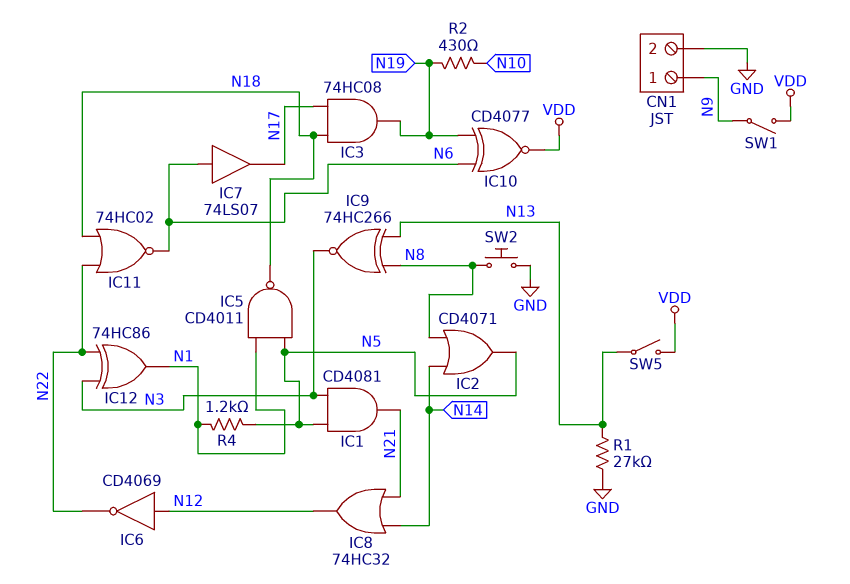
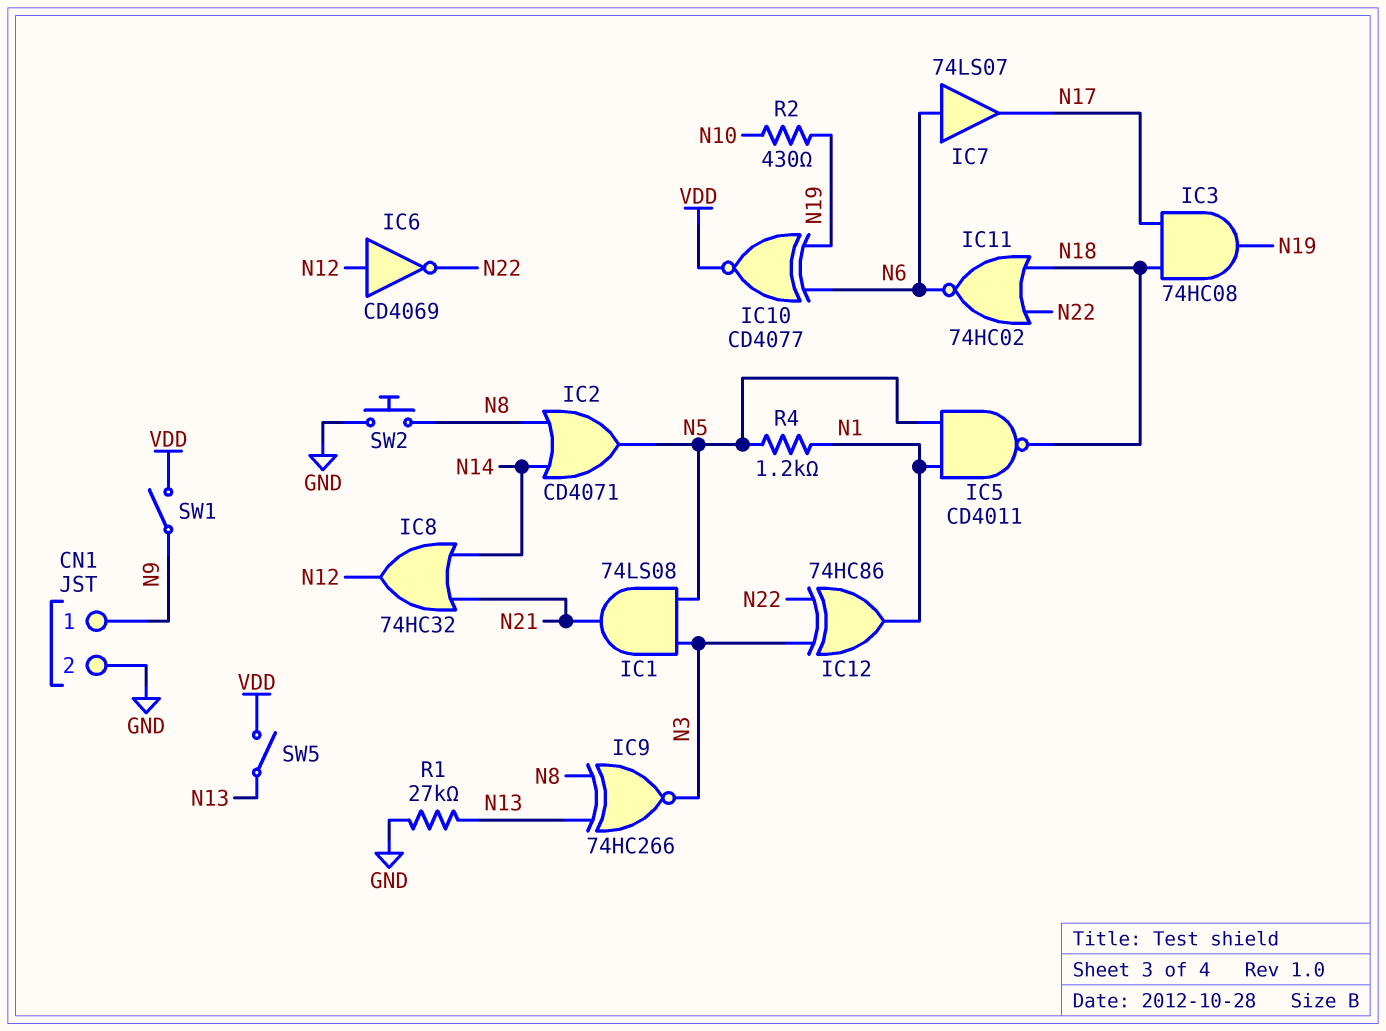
IC1: AND CD4081 (in N3, in N5, out N21) -> AND 74LS08 (in N3, in N5, out N21)

